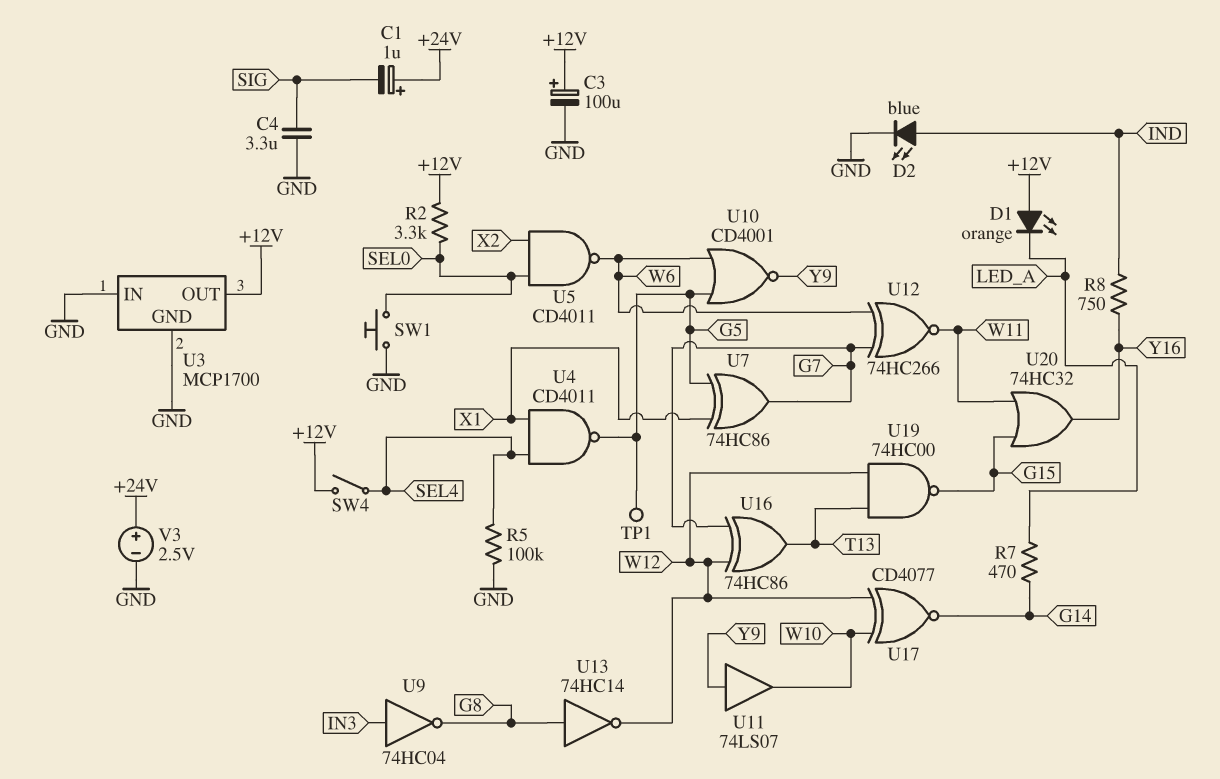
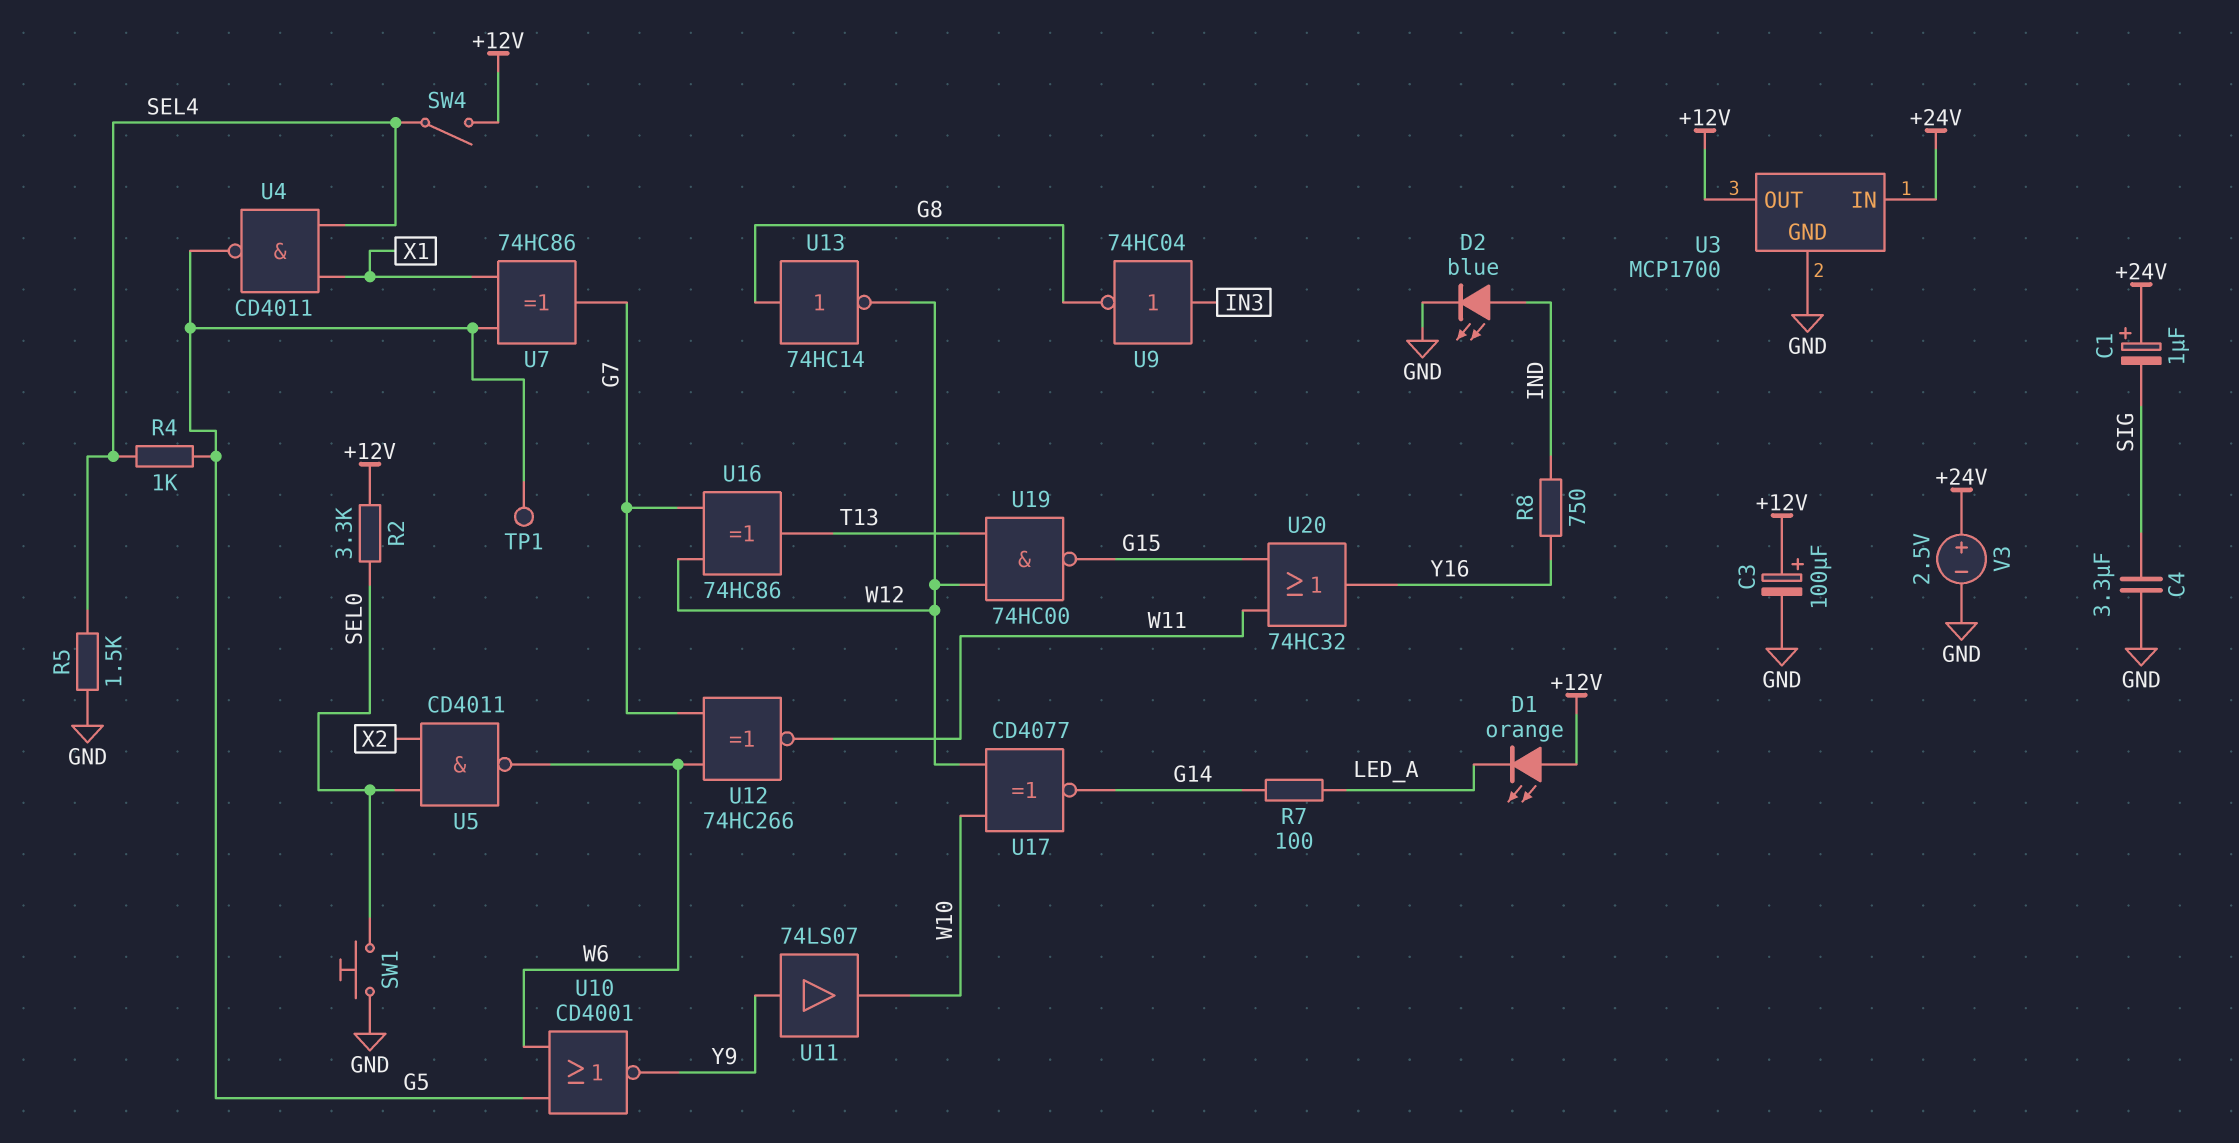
R4: none -> 1k (G5, SEL4)
R5: 100k (GND, SEL4) -> 1.5k (GND, SEL4)
R7: 470 (G14, LED_A) -> 100 (G14, LED_A)
U3 pin IN: GND -> +24V

